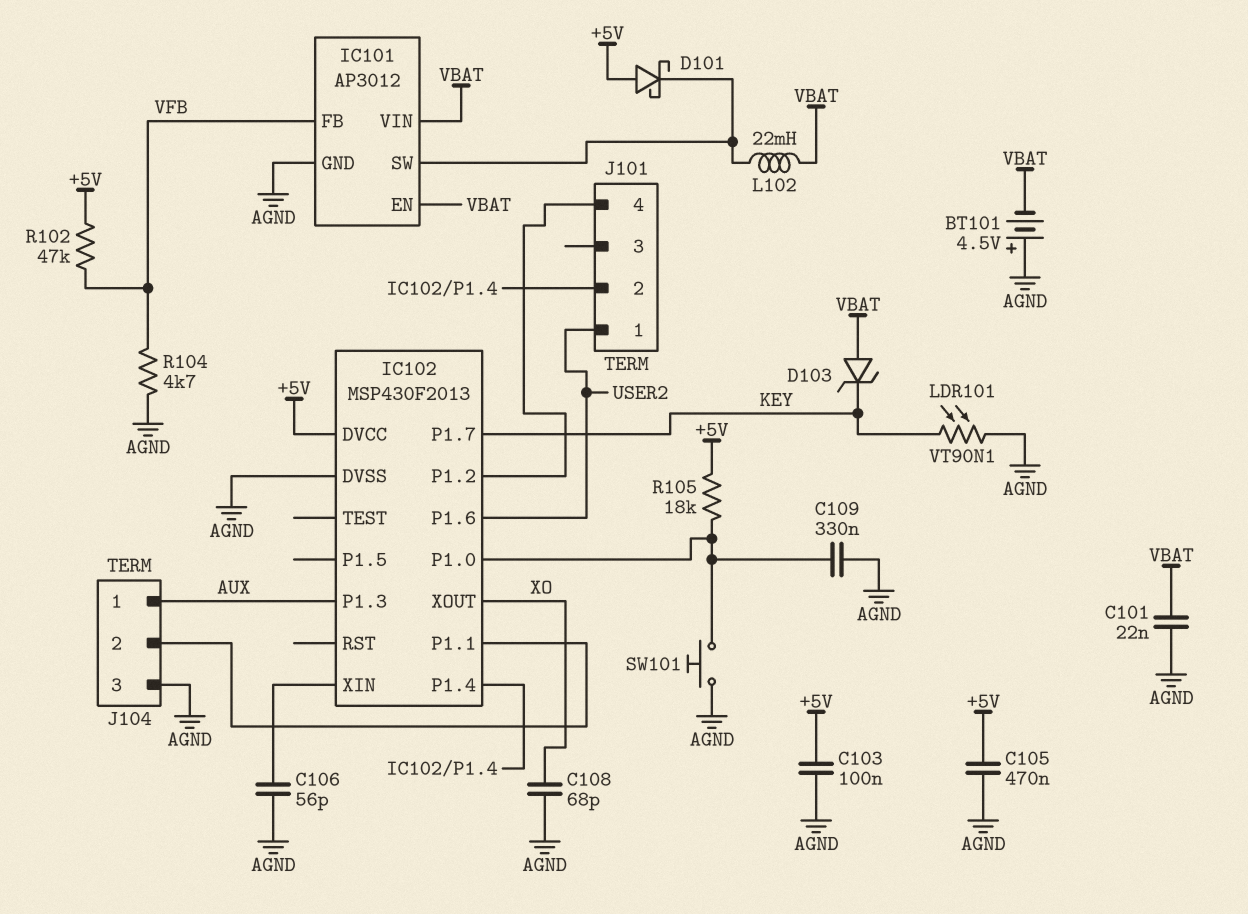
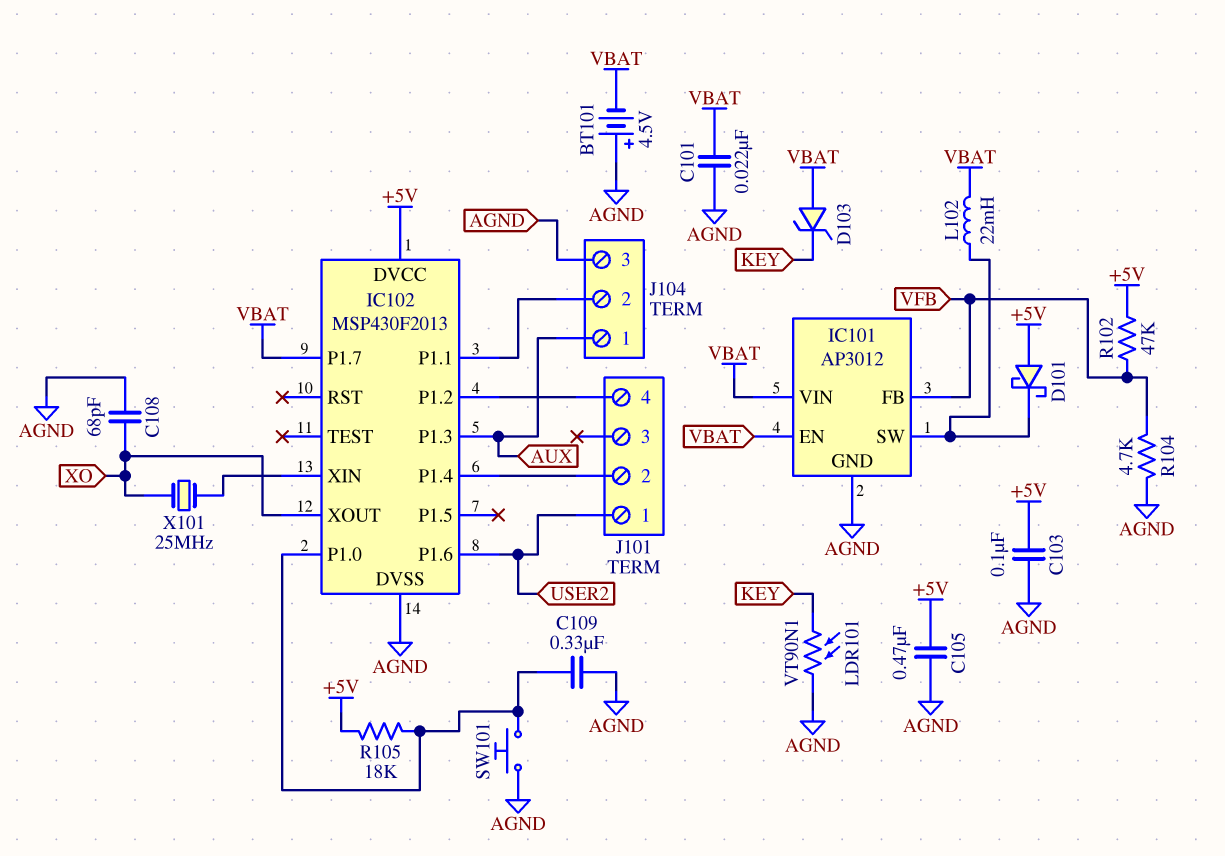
C106: 56pF (AGND, IC102/XIN) -> none
IC102 pin P1.7: KEY -> VBAT
X101: none -> 25MHz (IC102/XIN, XO)

